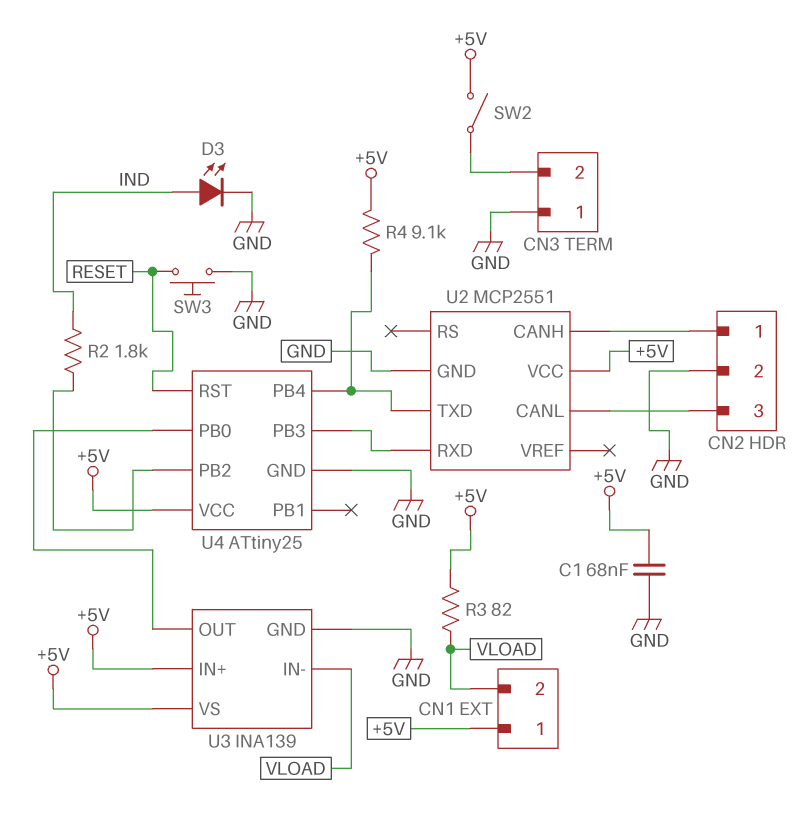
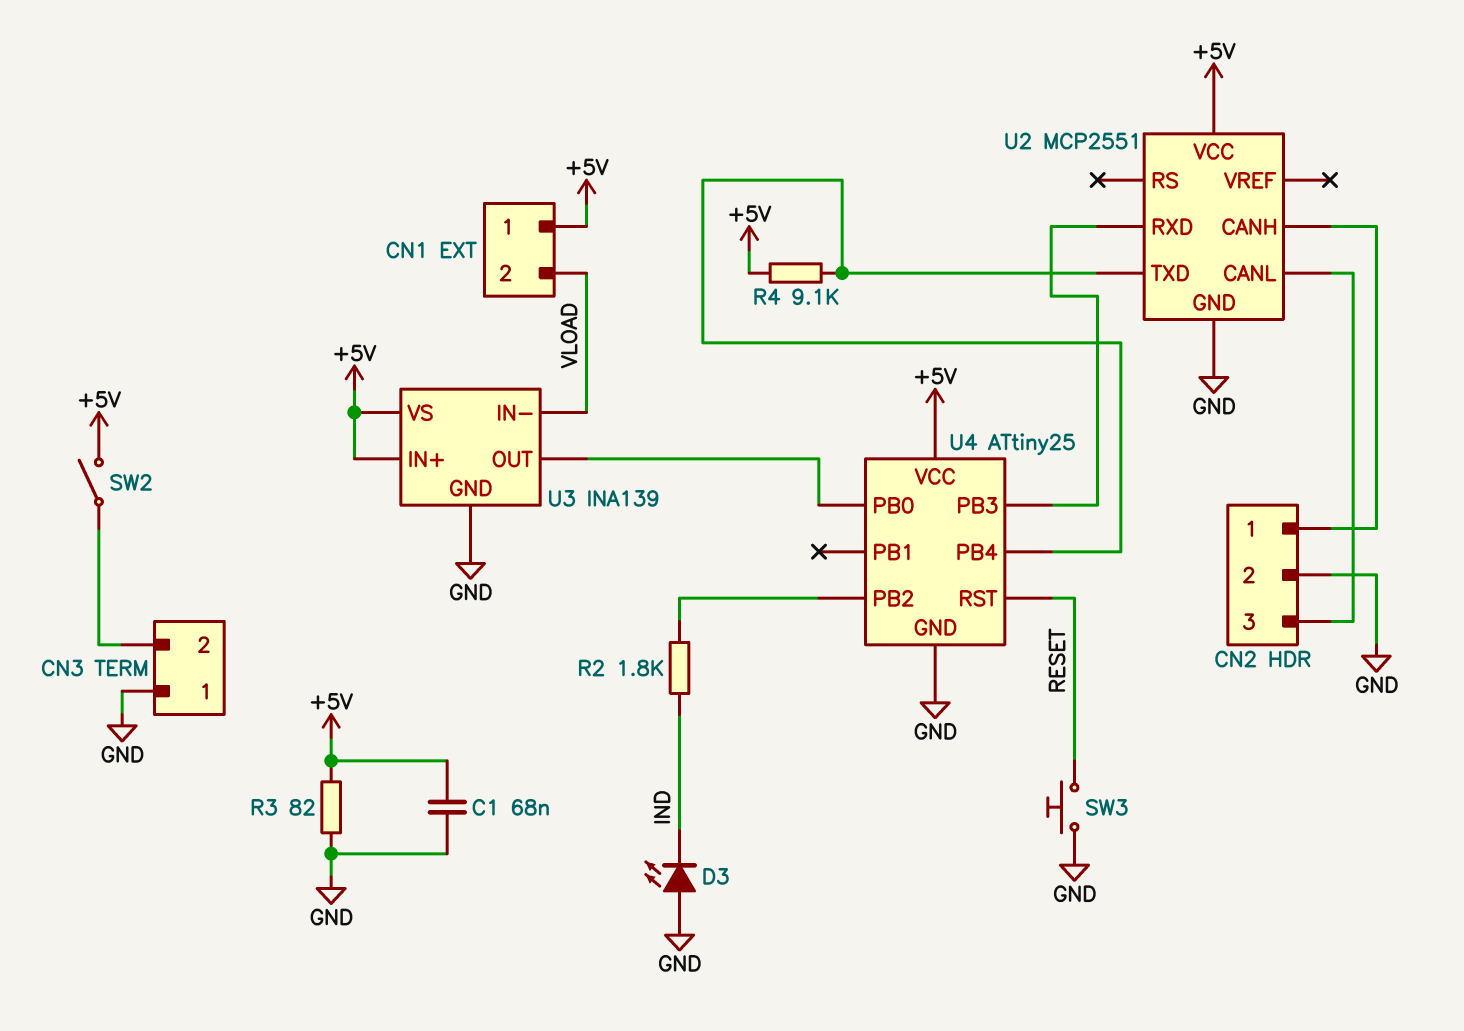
D3: LED (A IND, K GND) -> LED (A GND, K IND)
R3: 82 (+5V, VLOAD) -> 82 (+5V, GND)

